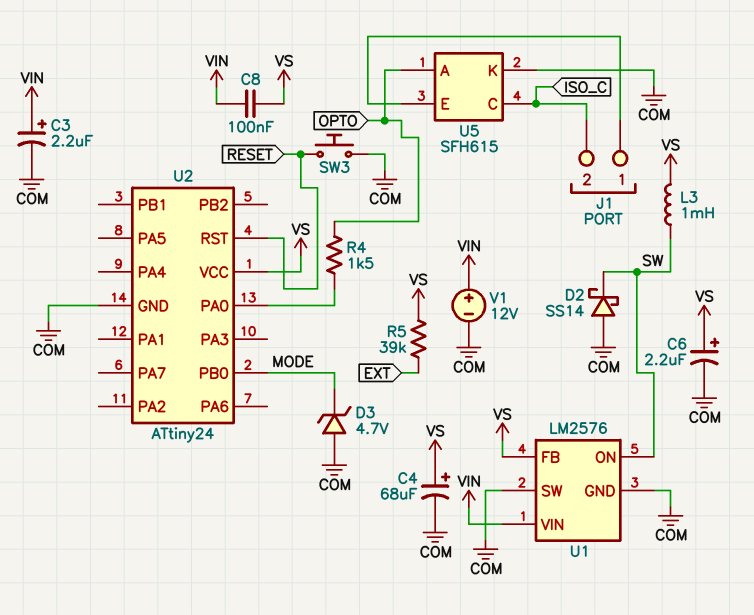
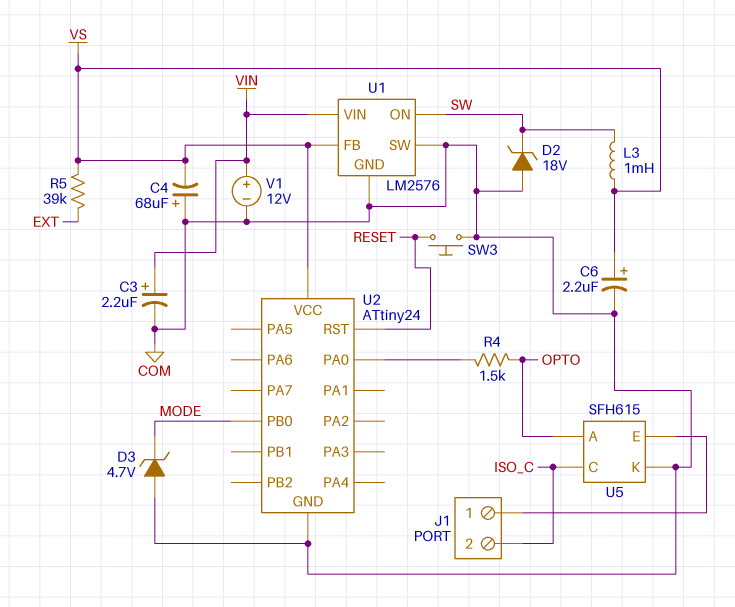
C4: 68uF (plus VS, minus COM) -> 68uF (plus COM, minus VS)
C8: 100nF (VIN, VS) -> none
D2: schottky SS14 (A COM, K SW) -> zener 18V (A COM, K SW)

